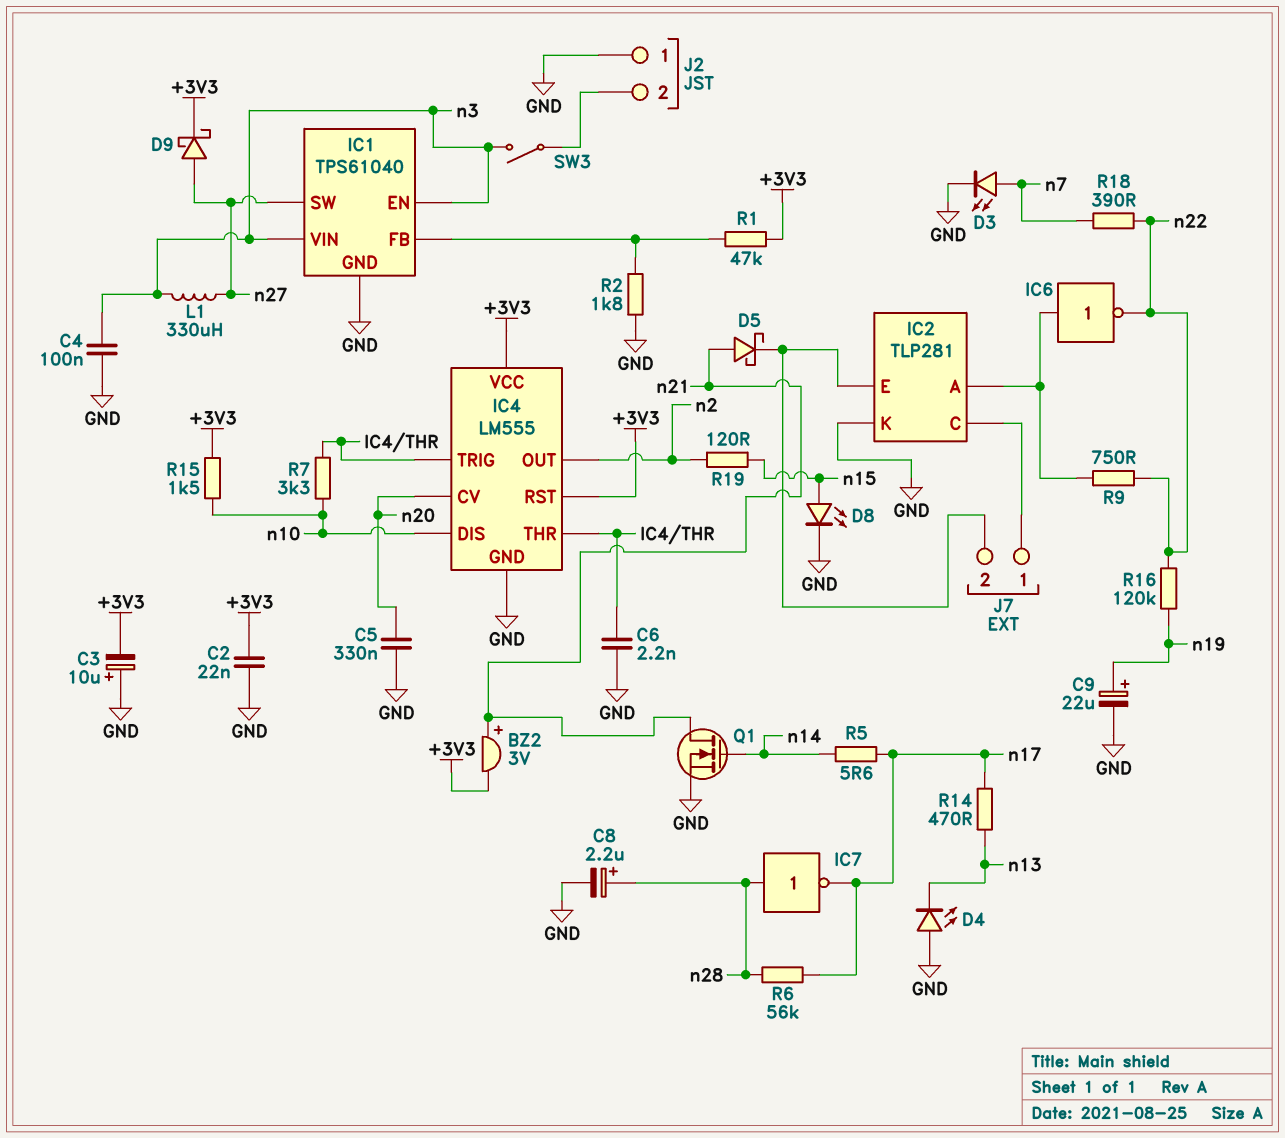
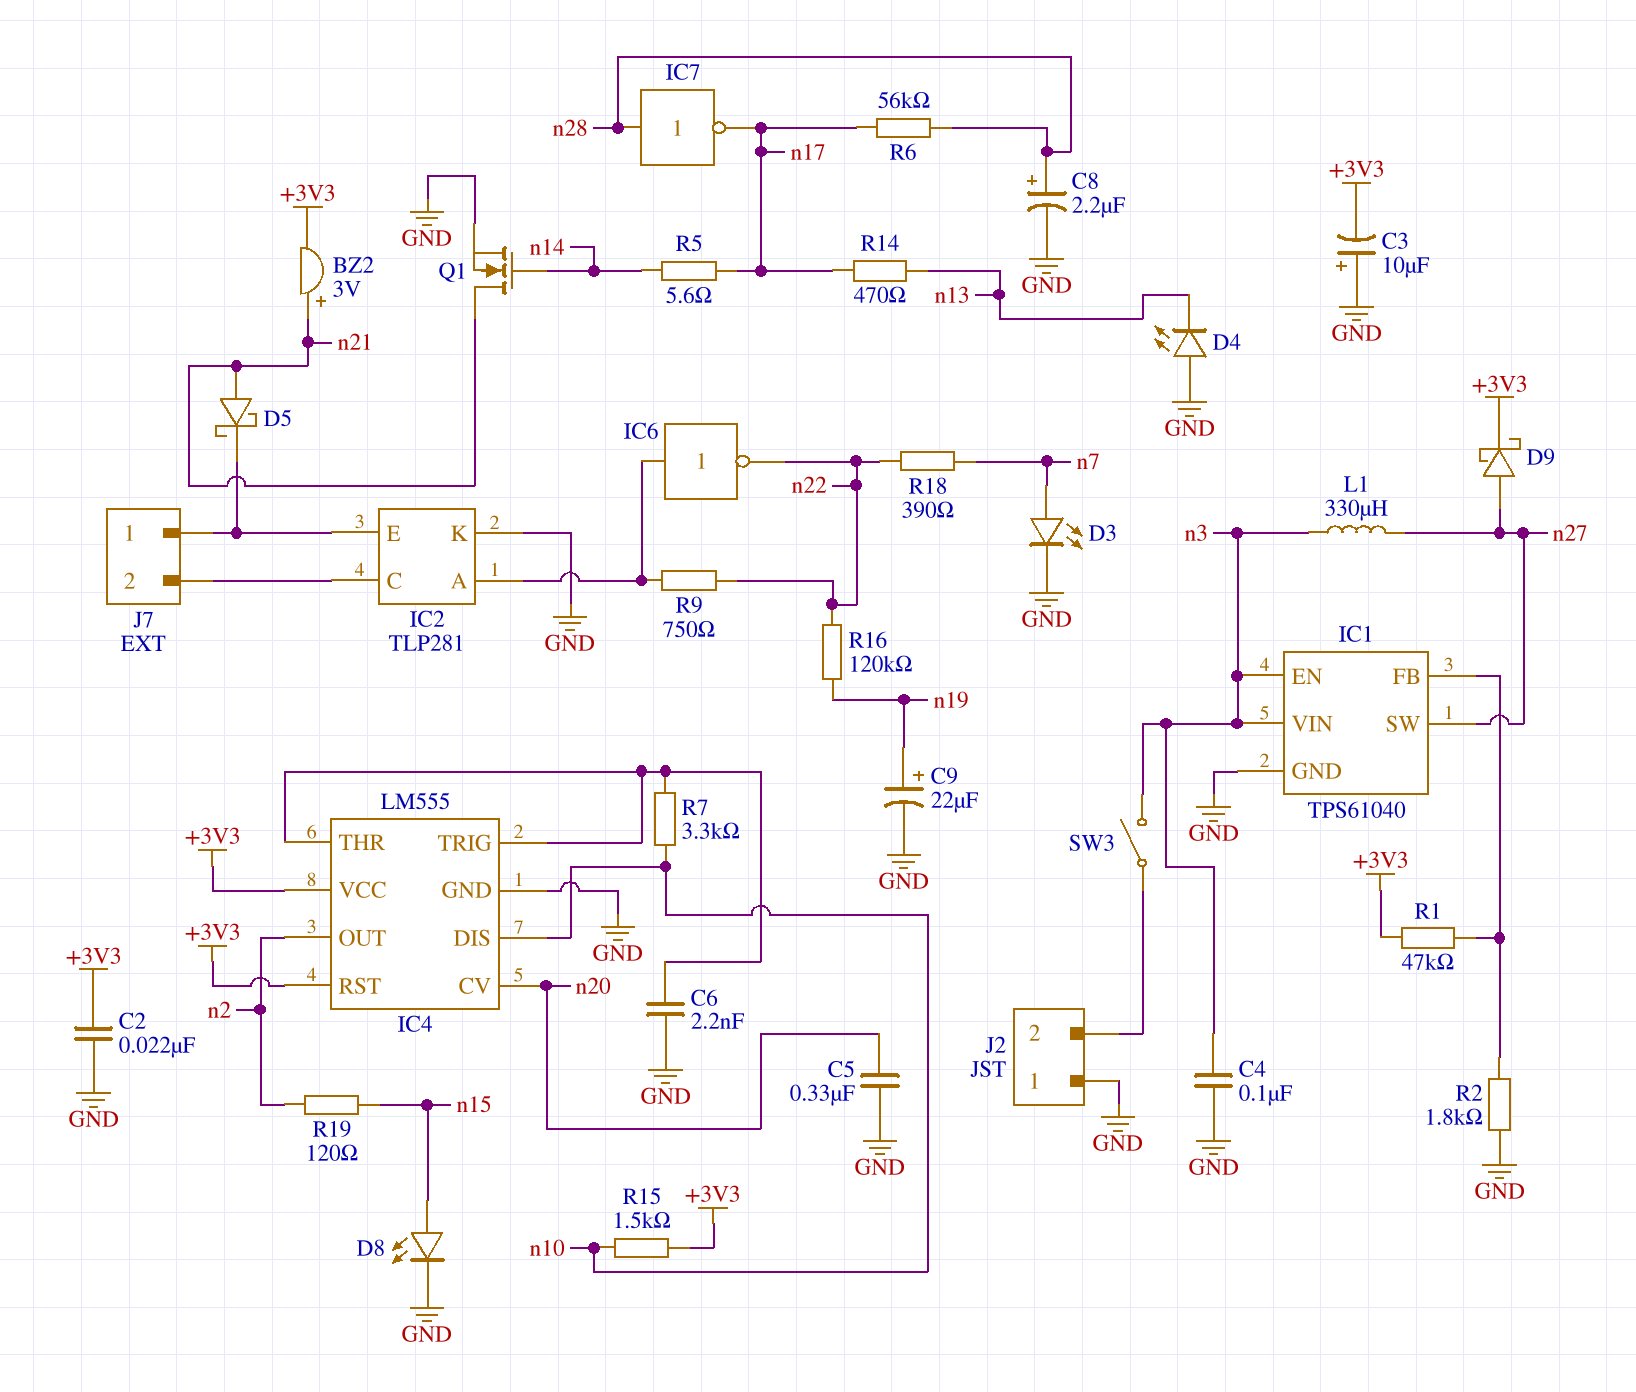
J7 pin 1: IC2/C -> IC2/E
J7 pin 2: IC2/E -> IC2/C

